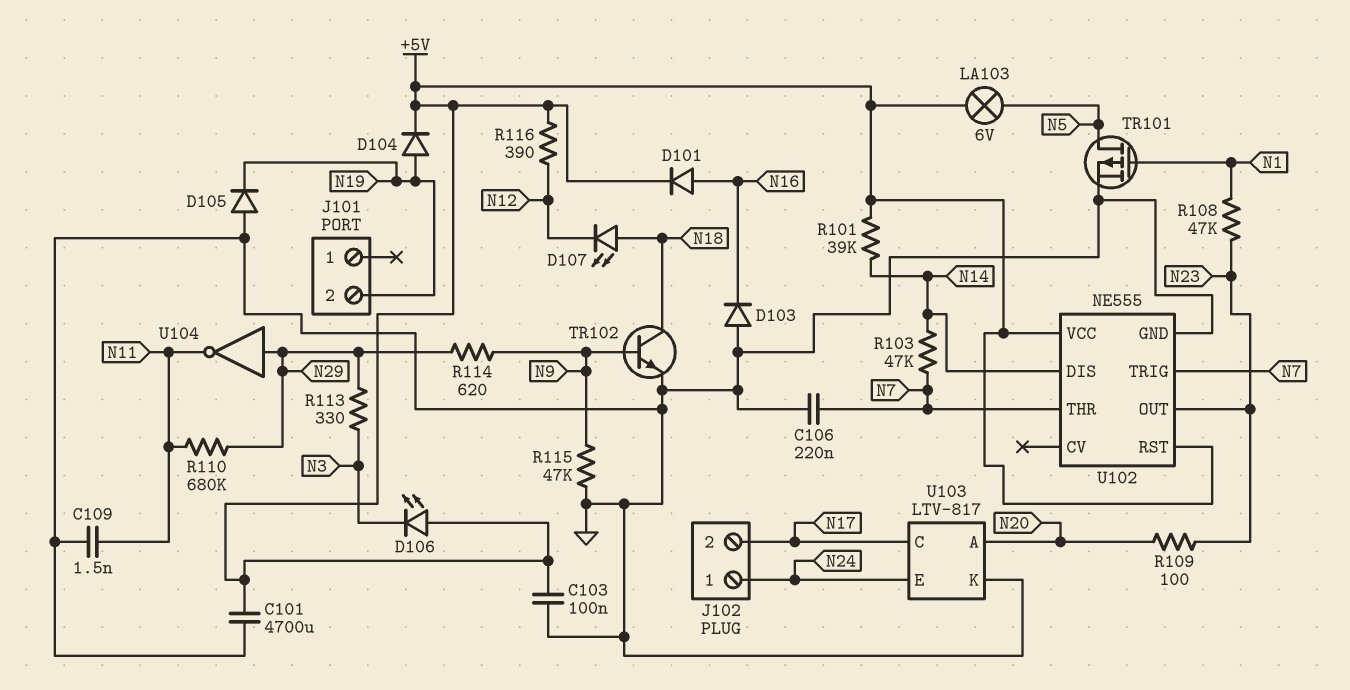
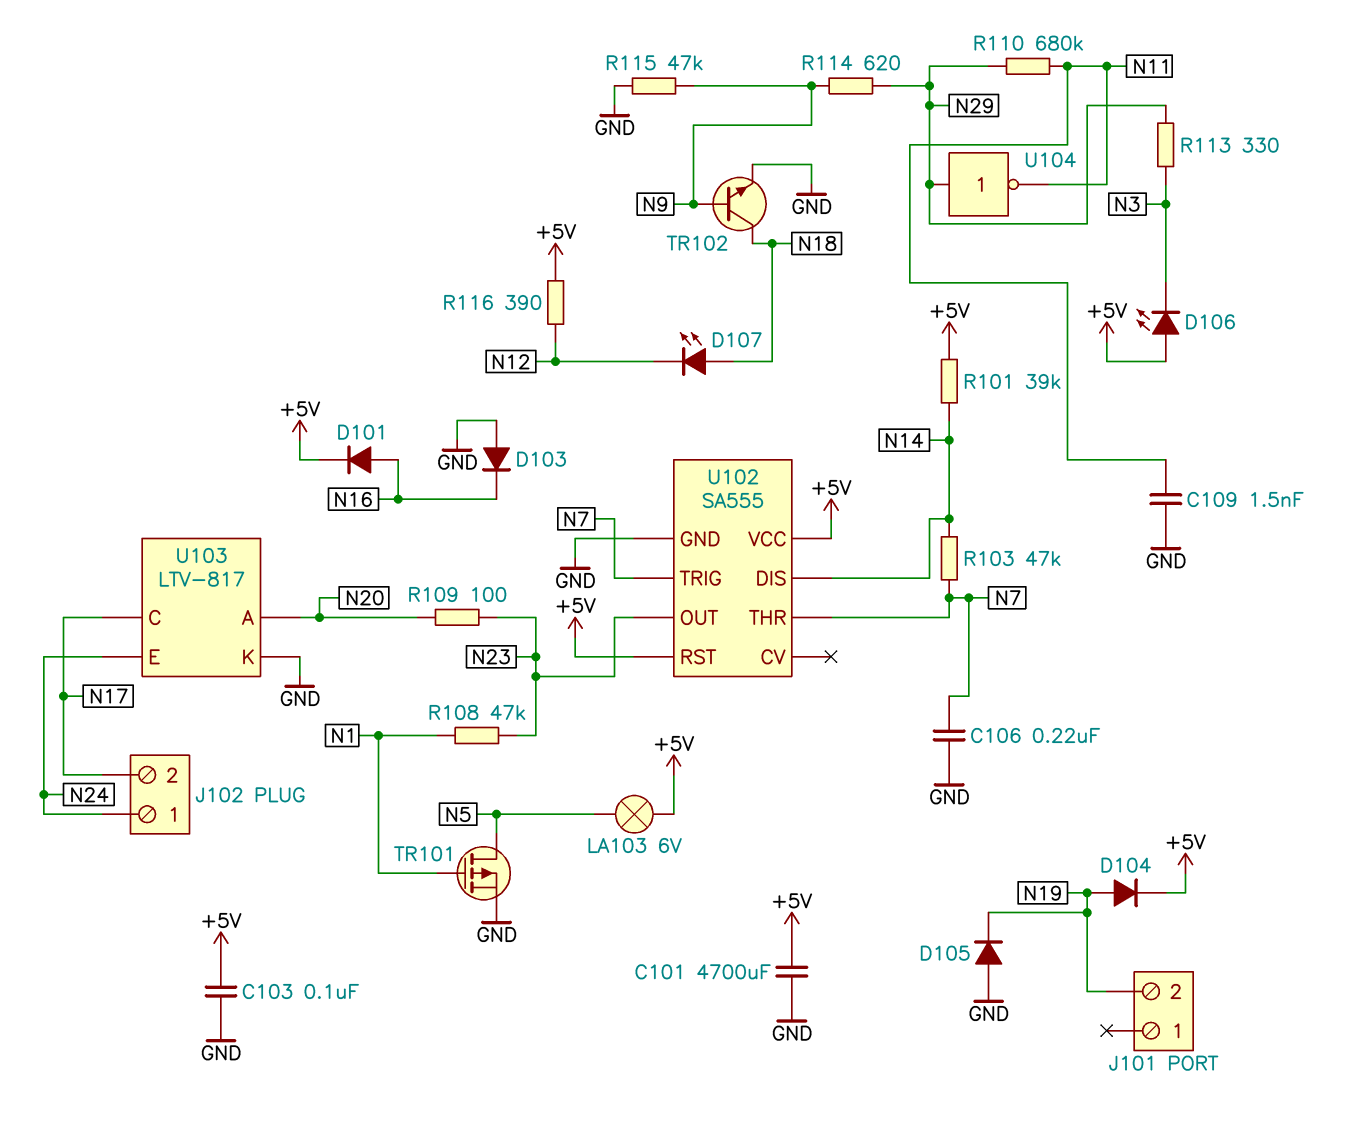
U102: NE555 -> SA555

